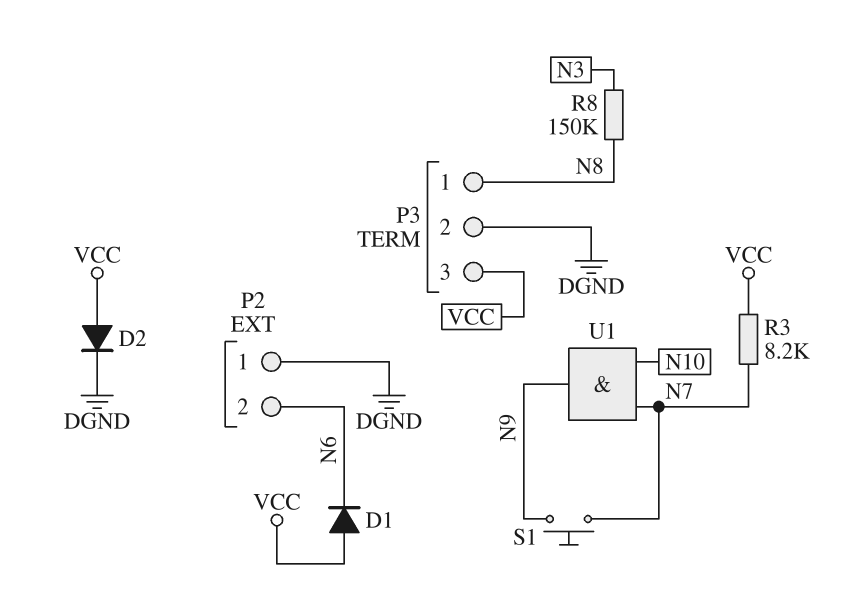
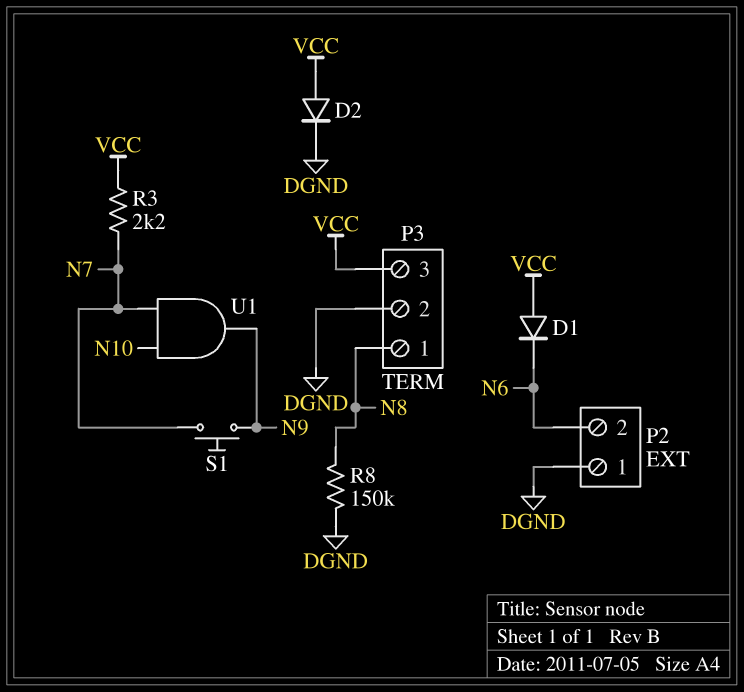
R3: 8.2k (N7, VCC) -> 2.2k (N7, VCC)
R8: 150k (N3, N8) -> 150k (DGND, N8)

